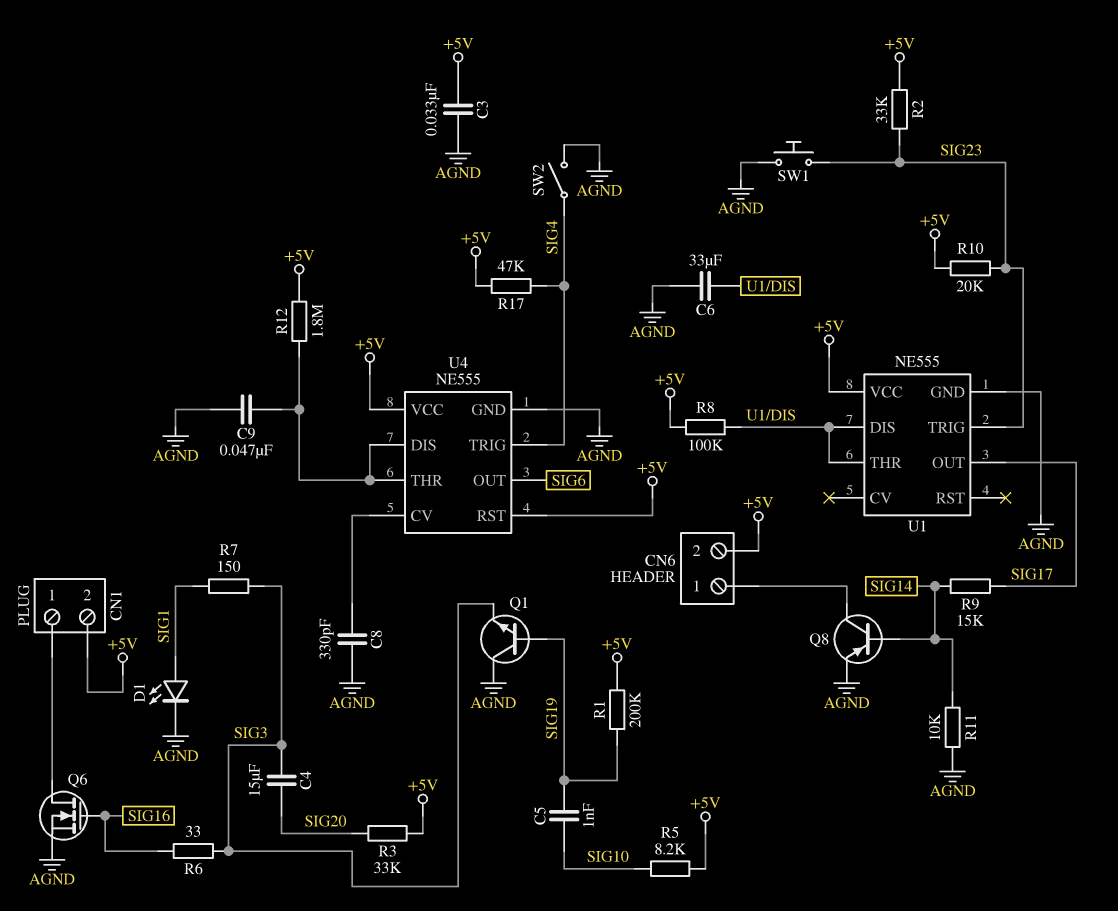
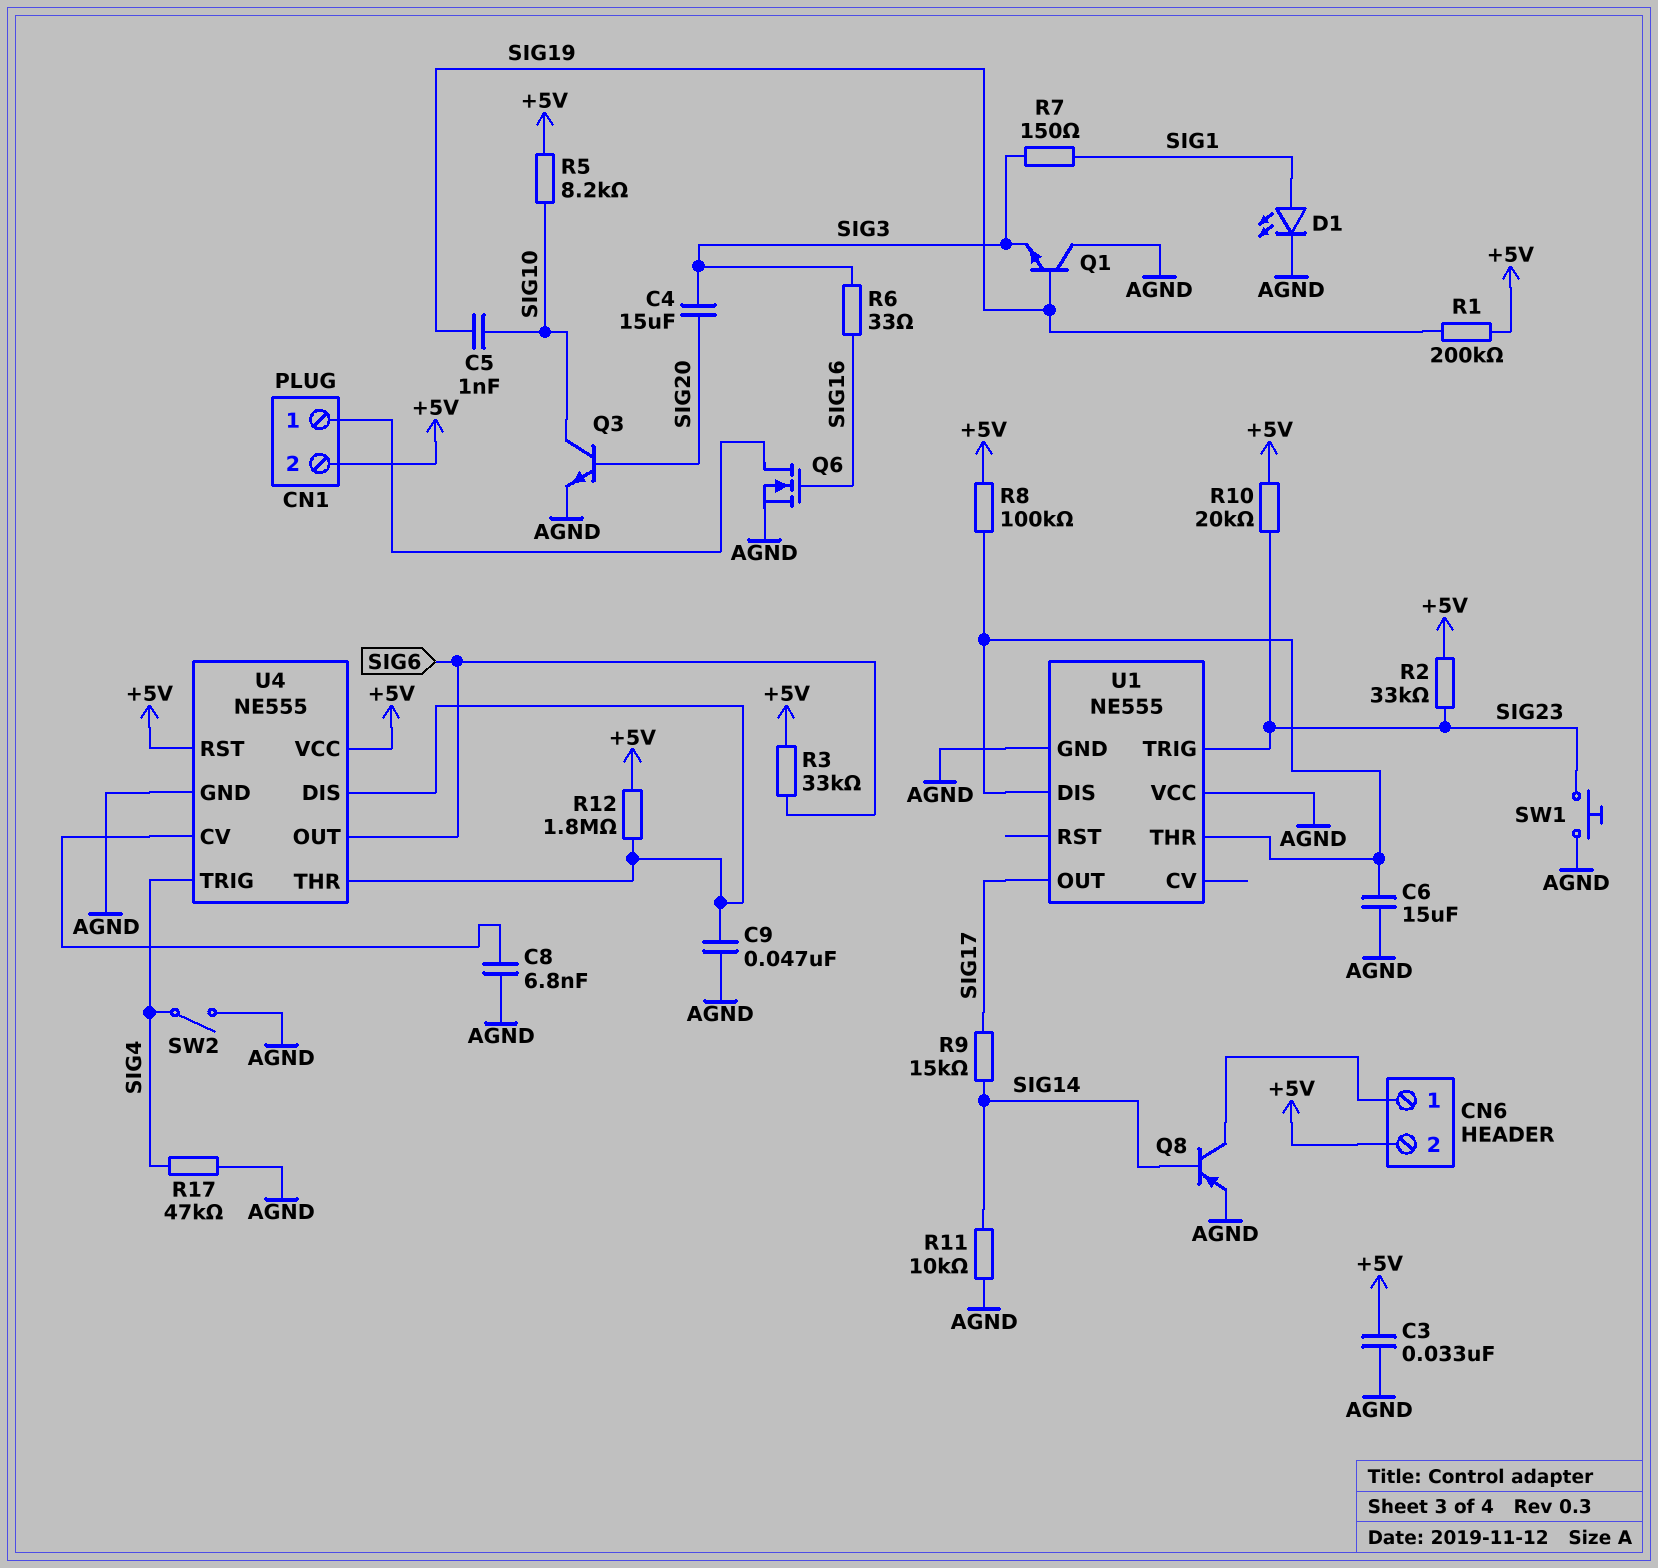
C6: 33uF (AGND, U1/DIS) -> 15uF (AGND, U1/DIS)
C8: 330pF (AGND, U4/CV) -> 6.8nF (AGND, U4/CV)
Q3: none -> NPN (B SIG20, C SIG10, E AGND)
R3: 33k (+5V, SIG20) -> 33k (+5V, SIG6)
R17: 47k (+5V, SIG4) -> 47k (AGND, SIG4)
U1 pin VCC: +5V -> AGND

